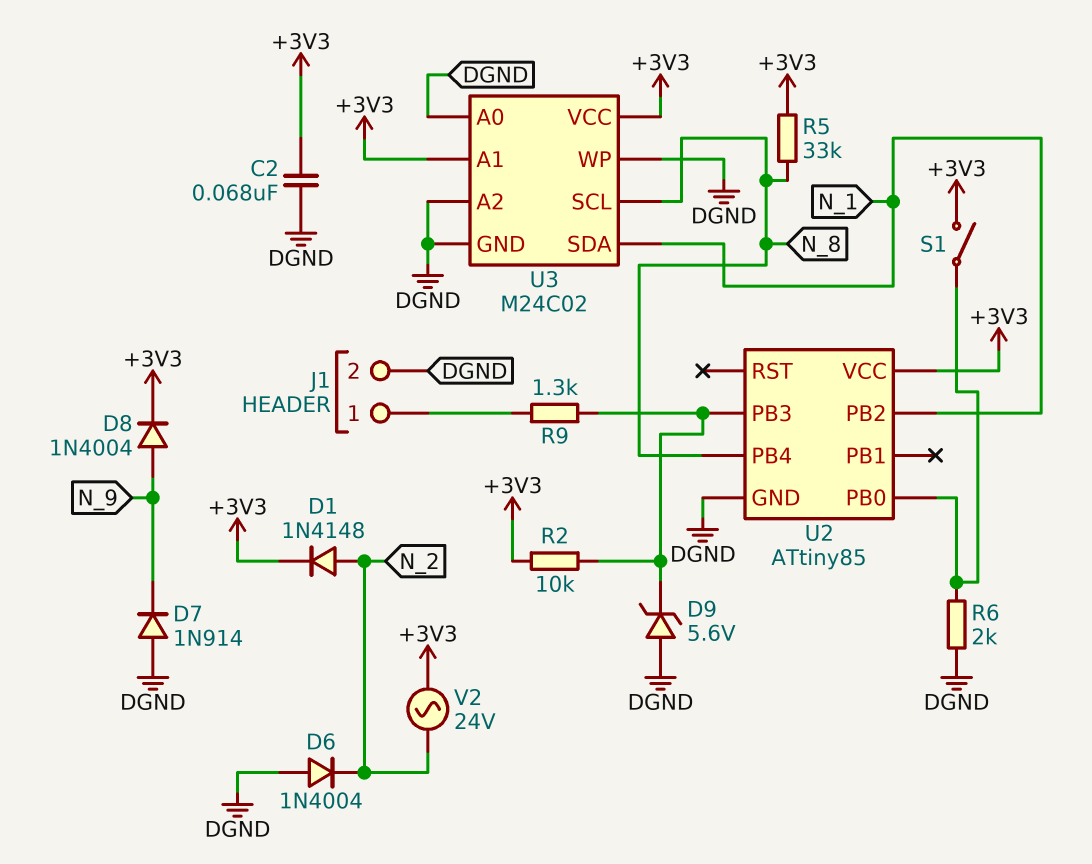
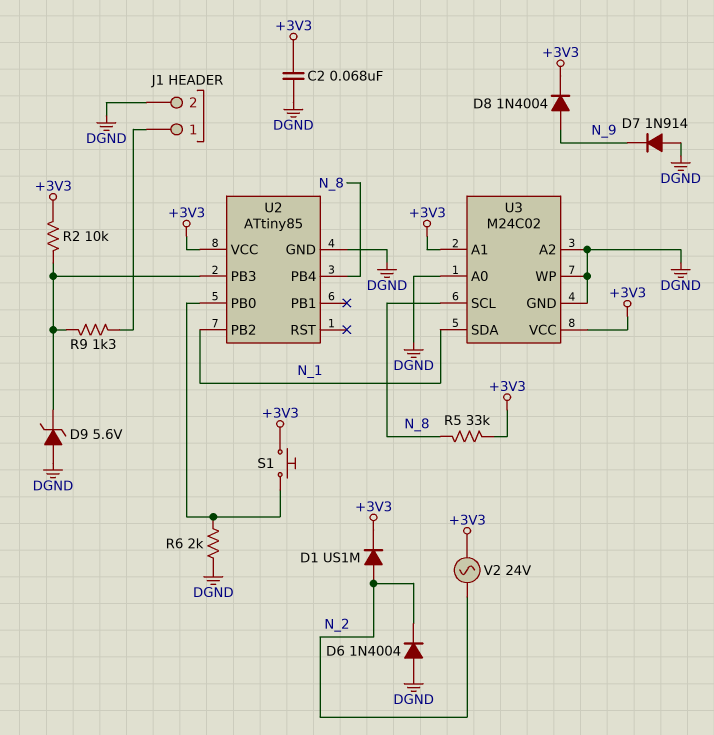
D1: diode 1N4148 (A N_2, K +3V3) -> diode US1M (A N_2, K +3V3)
S1: switch (+3V3, U2/PB0) -> button (+3V3, U2/PB0)

